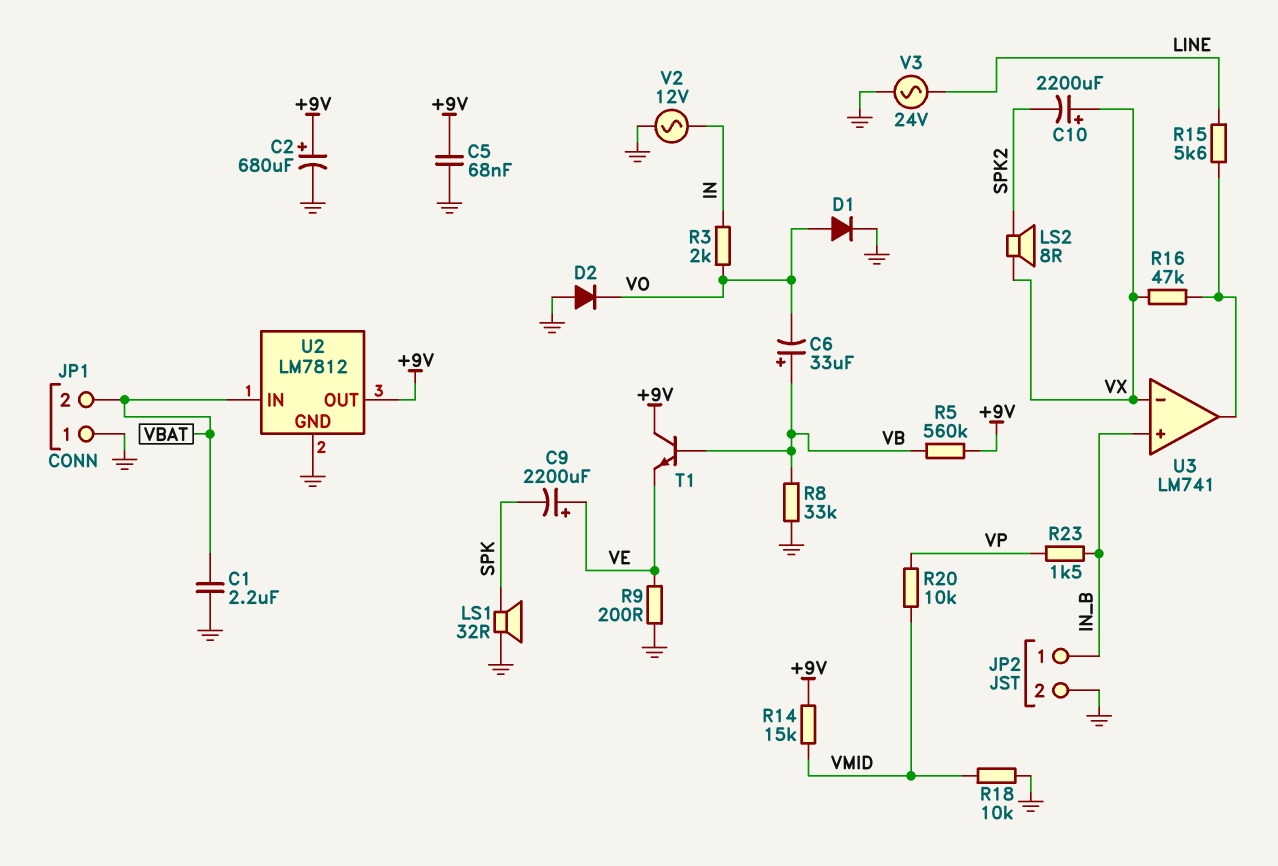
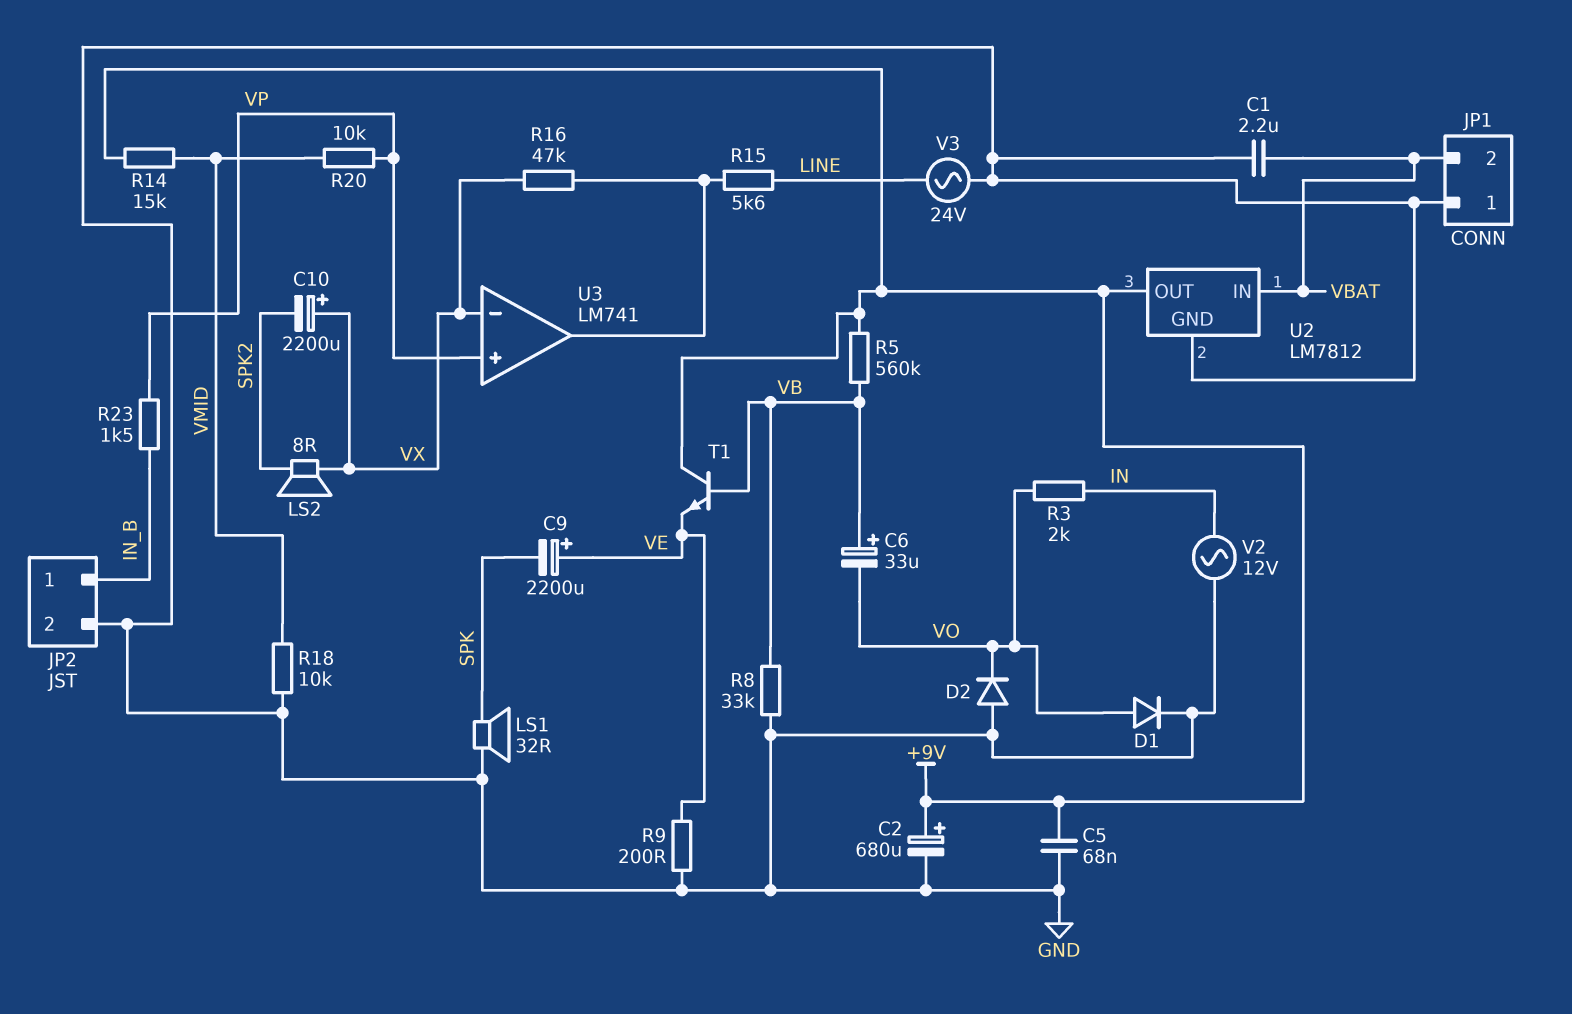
U3 pin in+: IN_B -> VP

